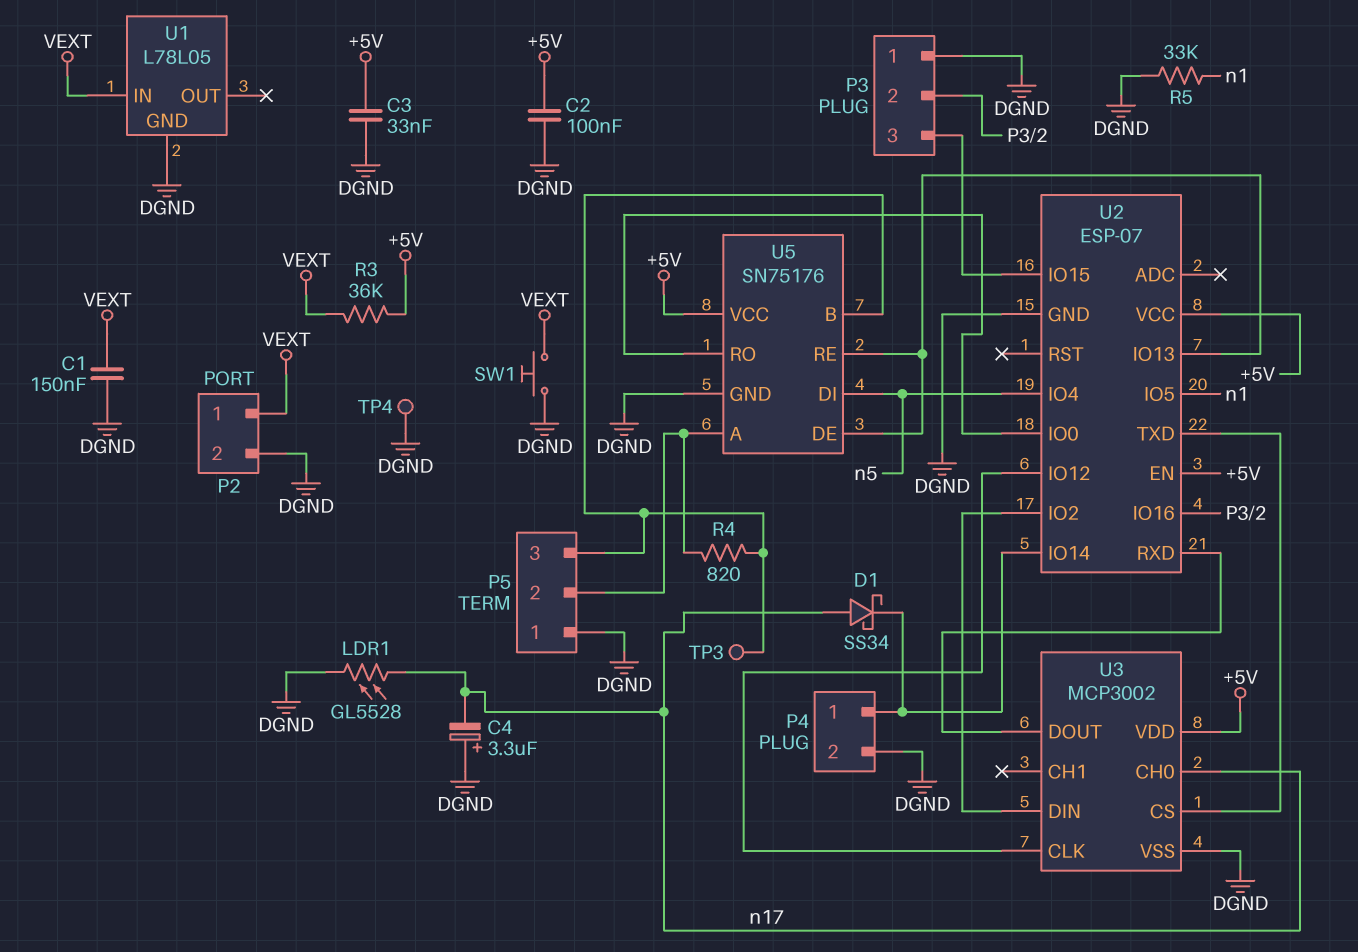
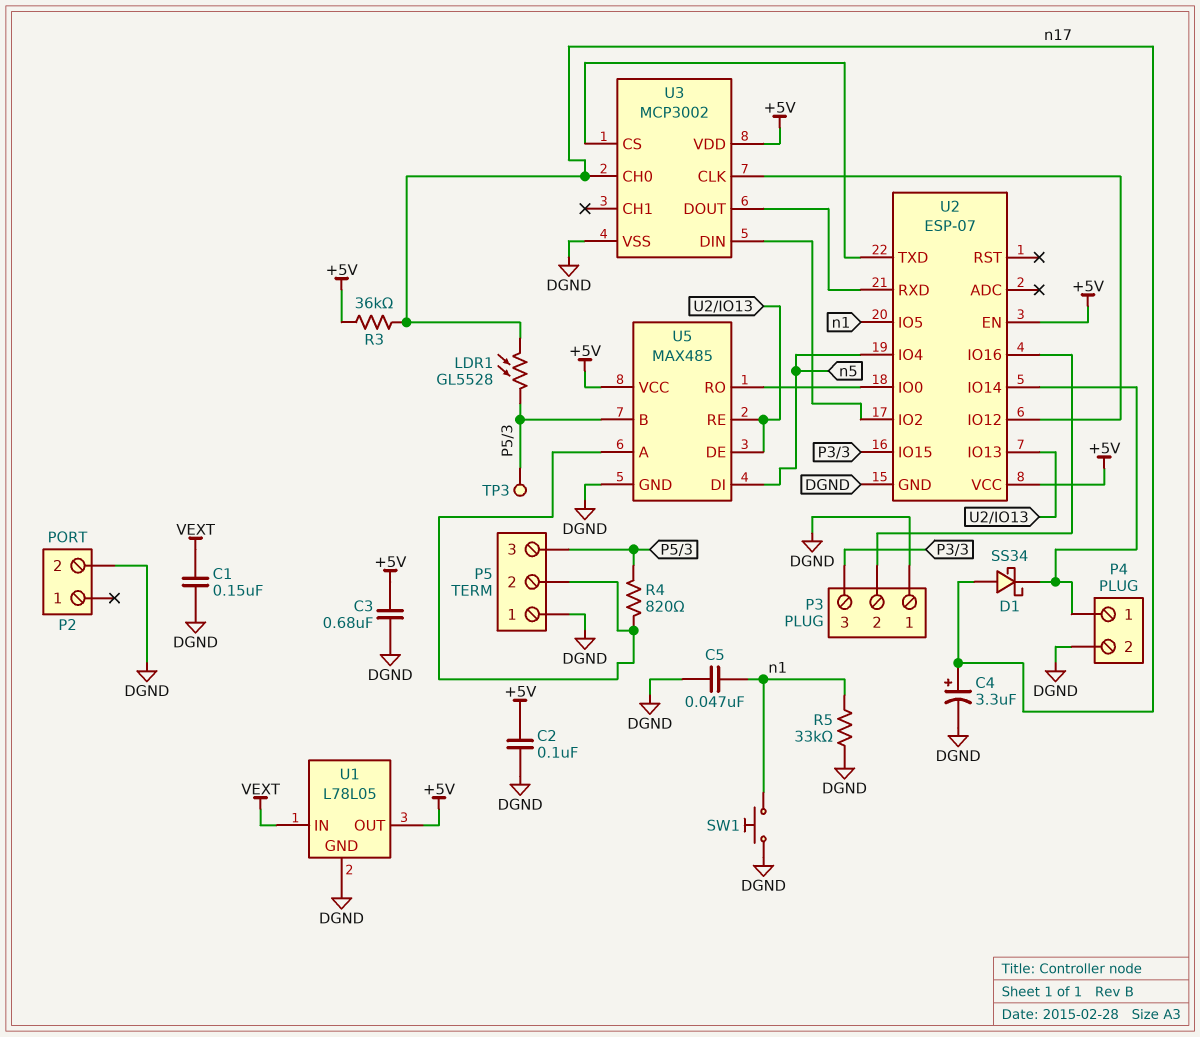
C3: 33nF (+5V, DGND) -> 680nF (+5V, DGND)
C4: 3.3uF (plus DGND, minus n17) -> 3.3uF (plus n17, minus DGND)
C5: none -> 47nF (DGND, n1)
LDR1: GL5528 (DGND, n17) -> GL5528 (P5/3, n17)
P2 pin 1: VEXT -> none
R3: 36k (+5V, VEXT) -> 36k (+5V, n17)
SW1: button (DGND, VEXT) -> button (DGND, n1)
TP4: test point (DGND) -> none
U1 pin OUT: none -> +5V
U5: SN75176 -> MAX485

